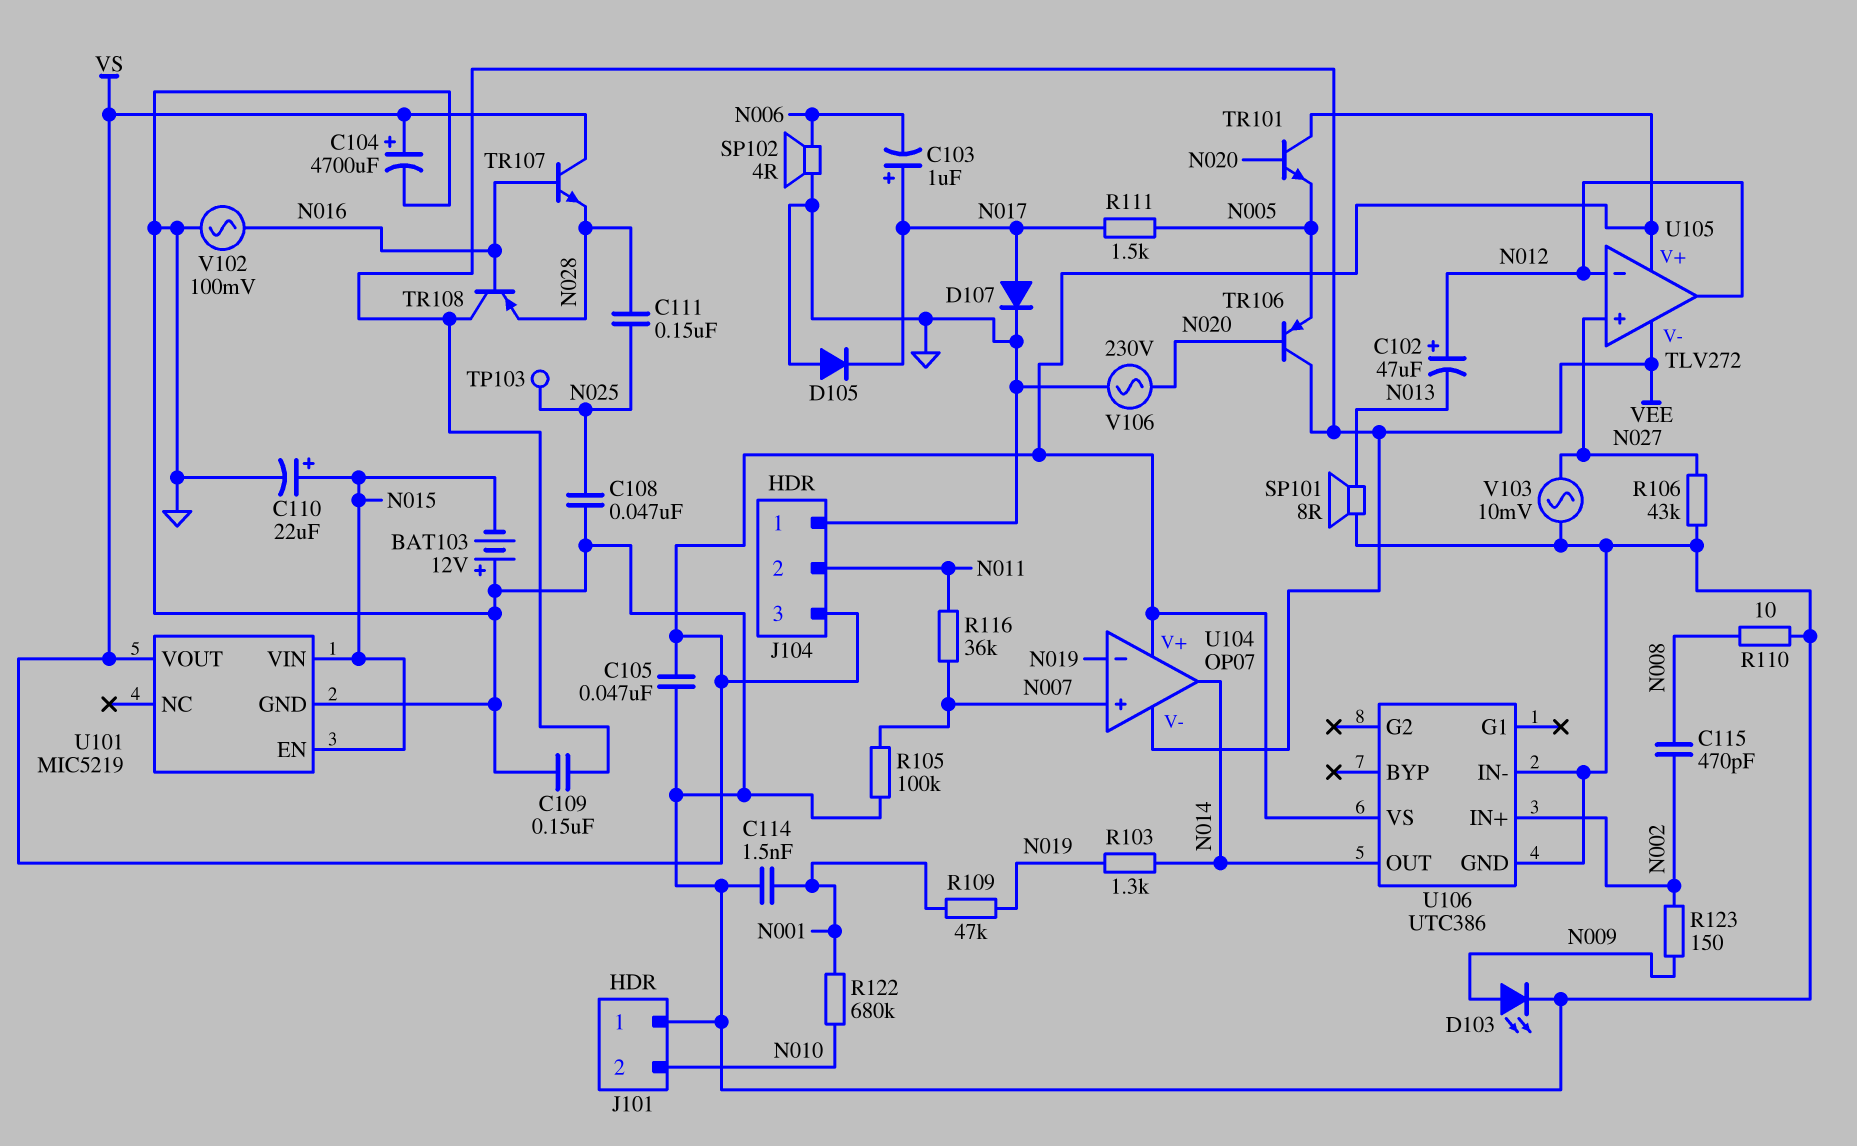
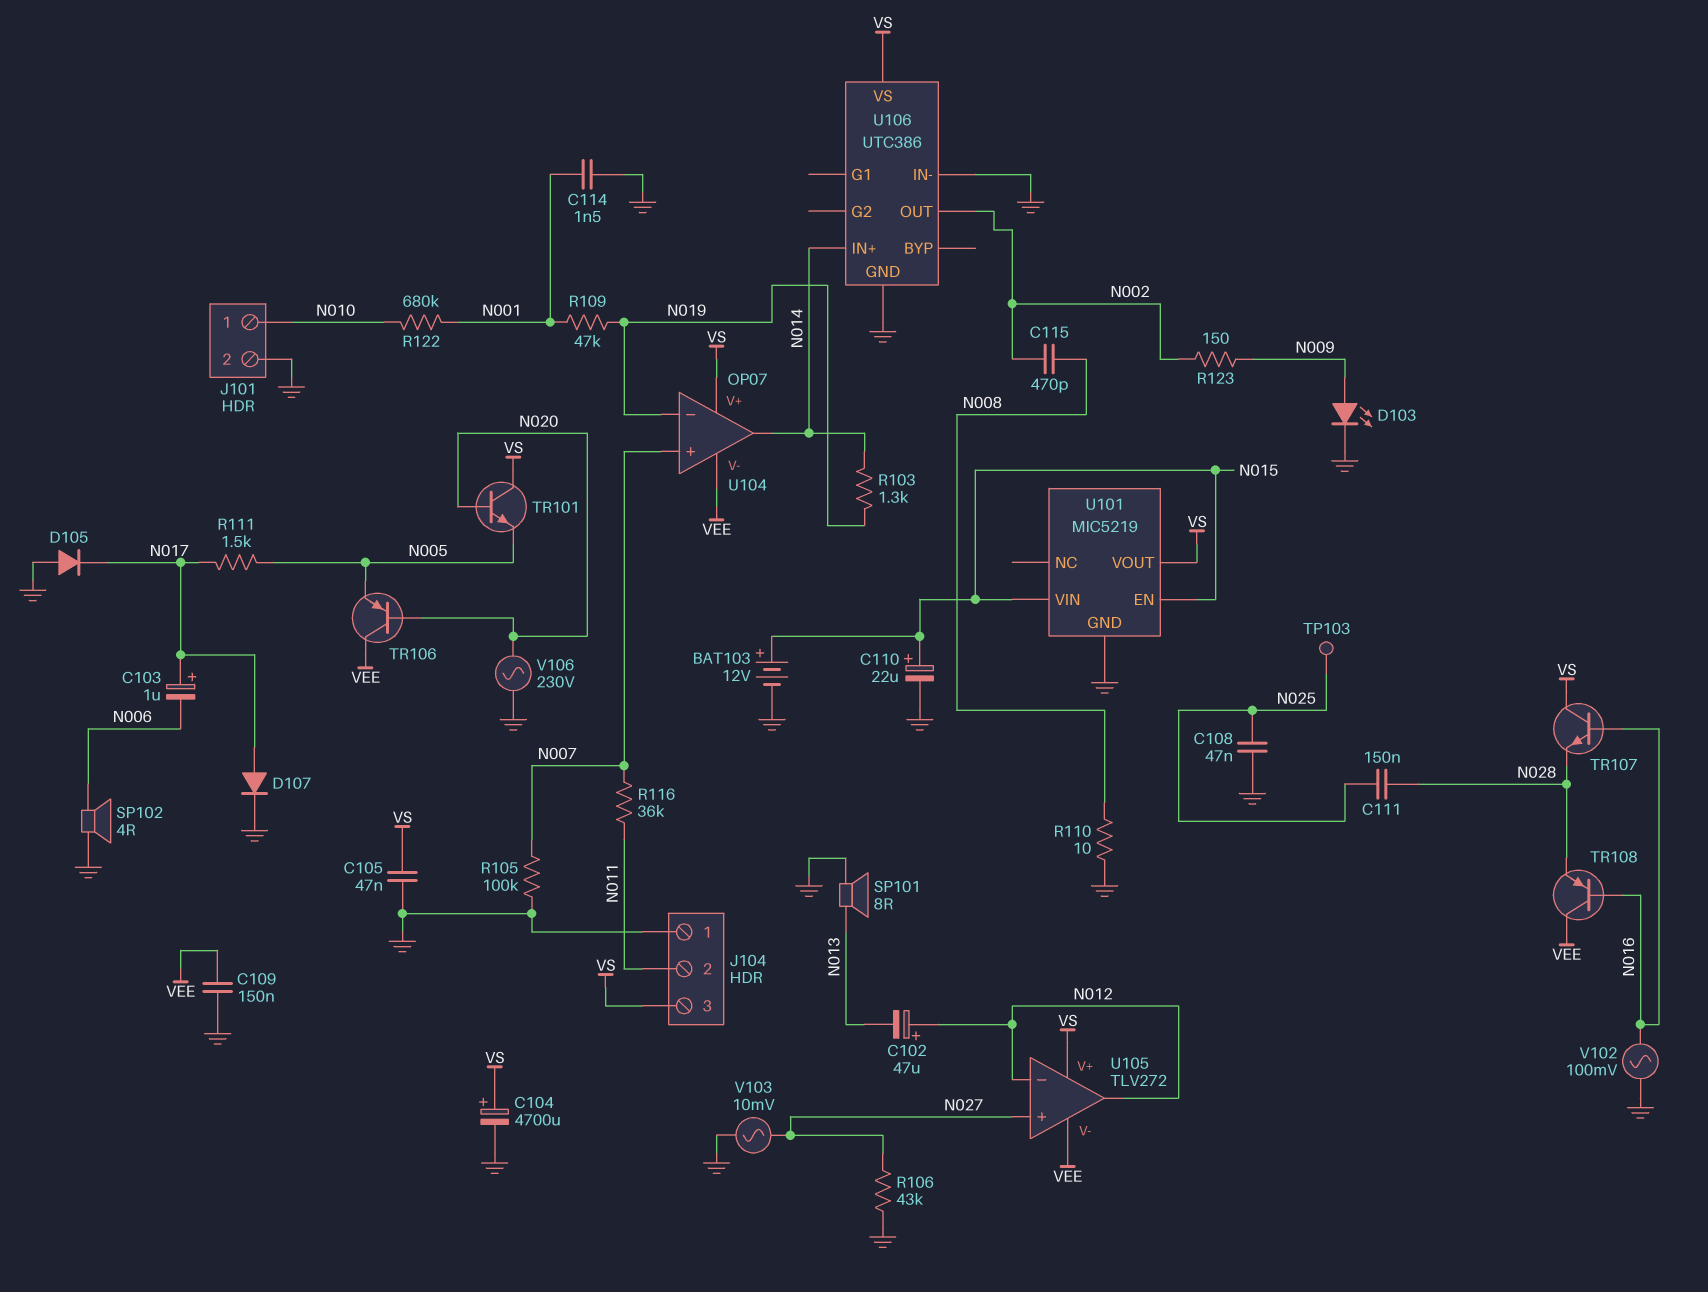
BAT103: 12V (plus GND, minus N015) -> 12V (plus N015, minus GND)
J101 pin 1: GND -> N010
J101 pin 2: N010 -> GND
U106 pin IN+: N002 -> N014
U106 pin OUT: N014 -> N002

